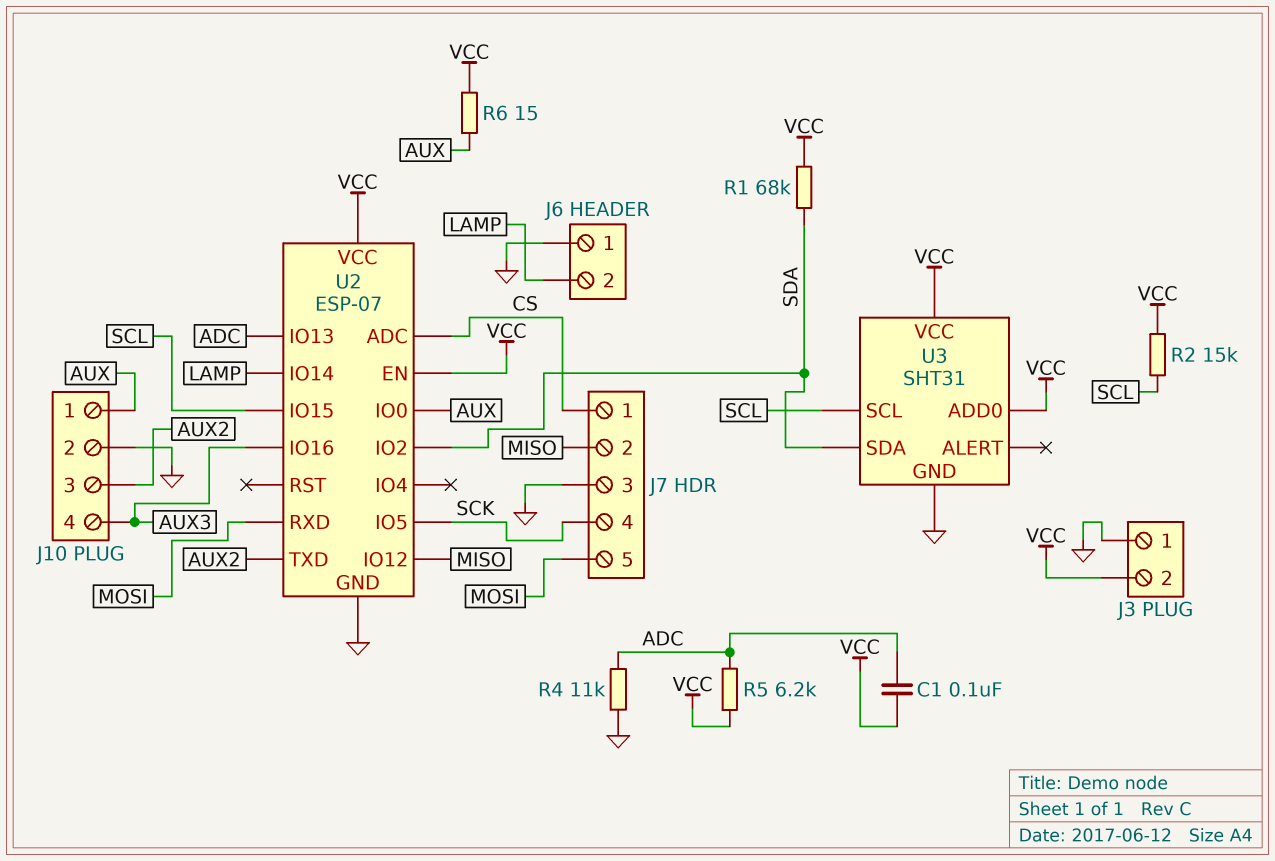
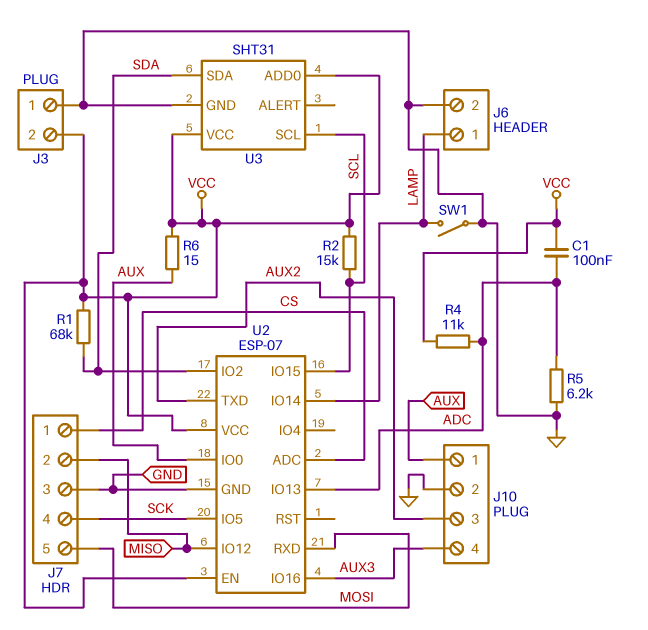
J6 pin 1: GND -> LAMP
J6 pin 2: LAMP -> GND
R4: 11k (ADC, GND) -> 11k (ADC, VCC)
R5: 6.2k (ADC, VCC) -> 6.2k (ADC, GND)
SW1: none -> switch (GND, LAMP)

